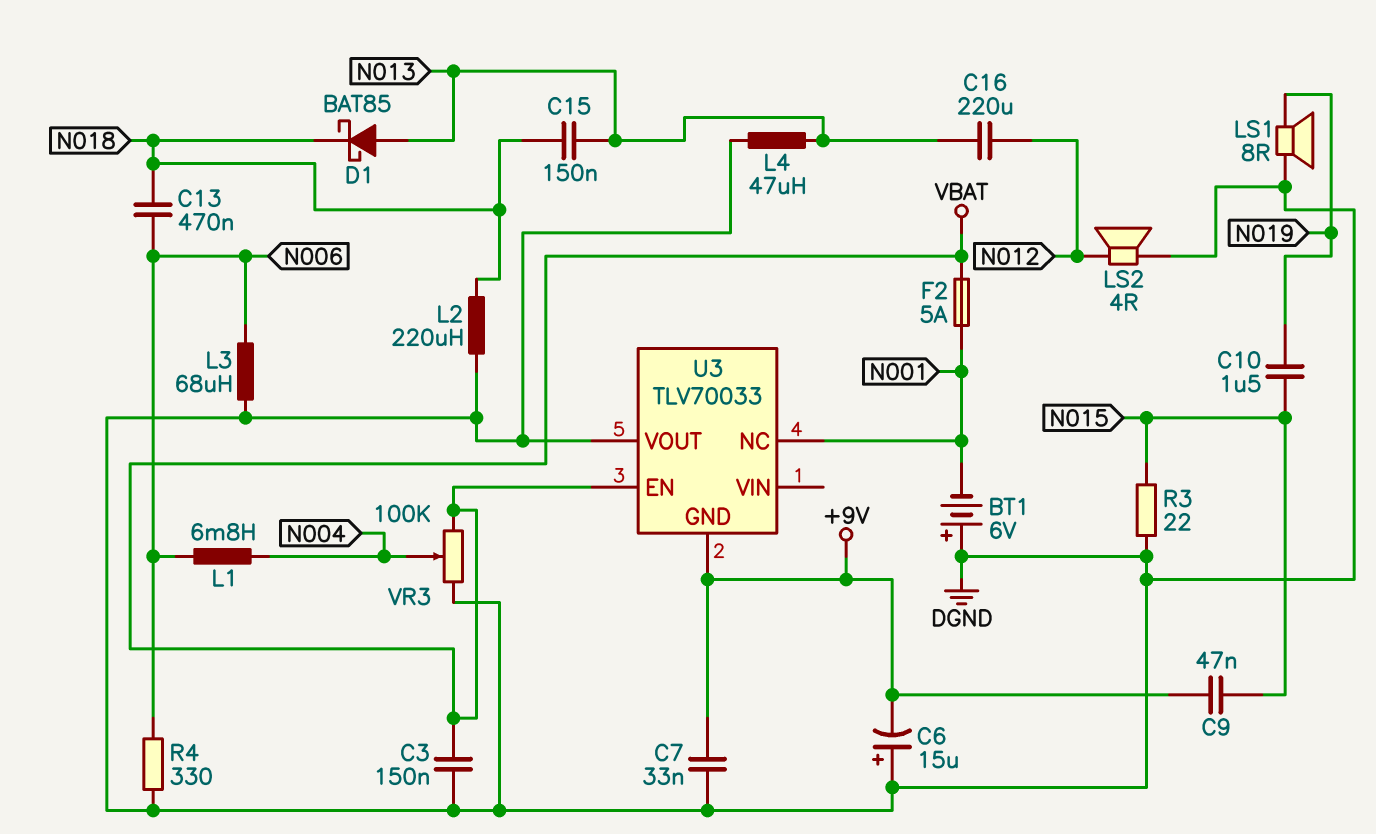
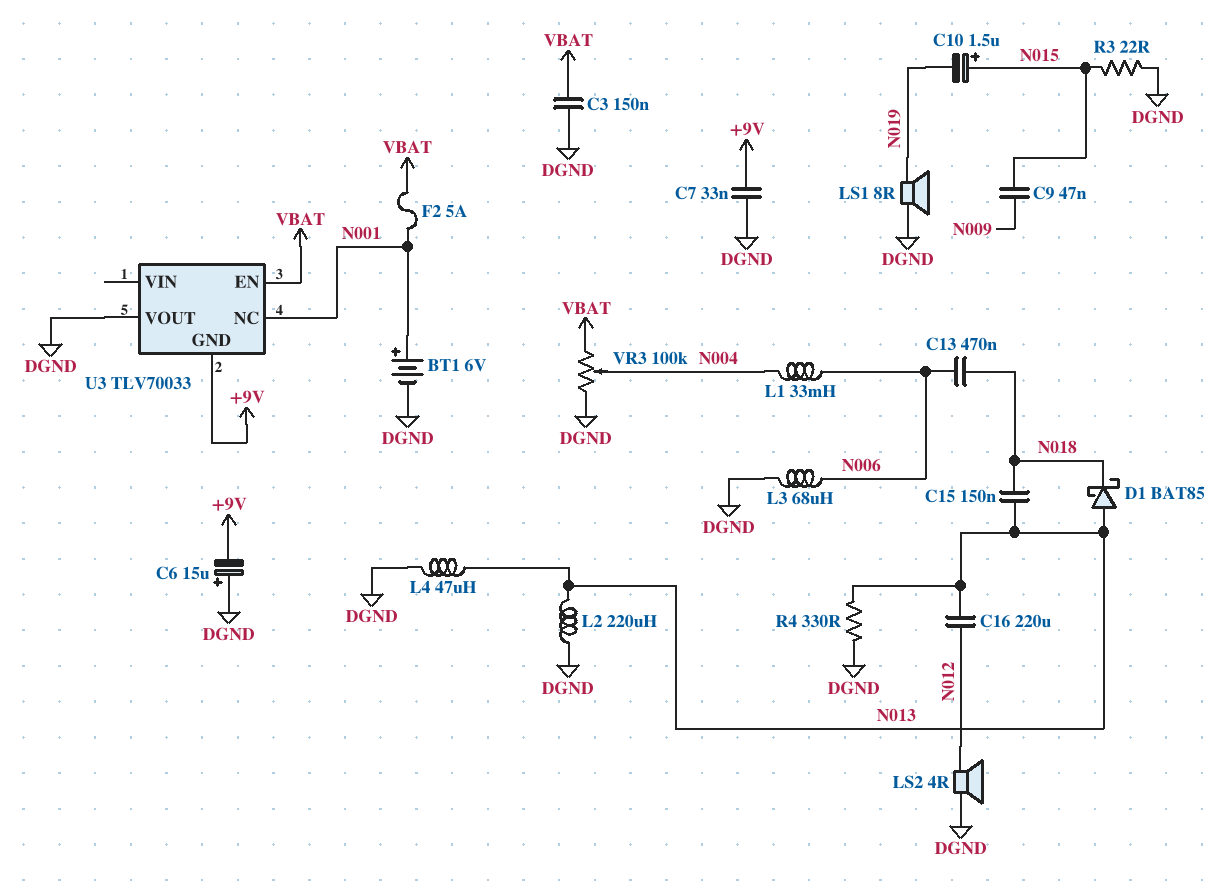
BT1: 6V (plus DGND, minus N001) -> 6V (plus N001, minus DGND)
C9: 47nF (+9V, N015) -> 47nF (N009, N015)
C10: 1.5uF (N015, N019) -> 1.5uF (plus N015, minus N019)
L1: 6.8mH (N004, N006) -> 33mH (N004, N006)
L2: 220uH (DGND, N018) -> 220uH (DGND, N013)
R4: 330 (DGND, N006) -> 330 (DGND, N013)

